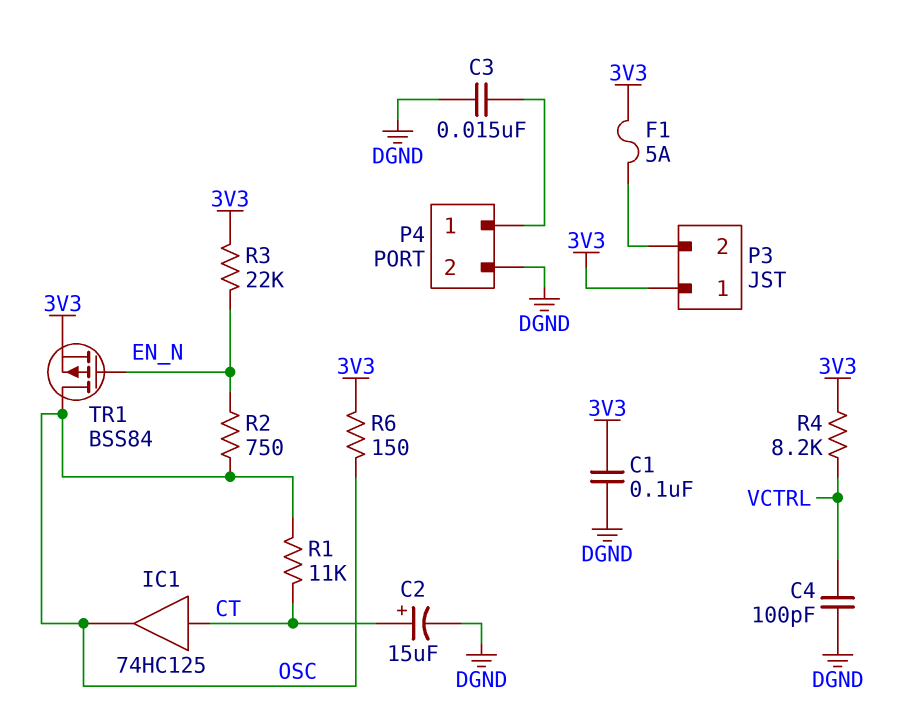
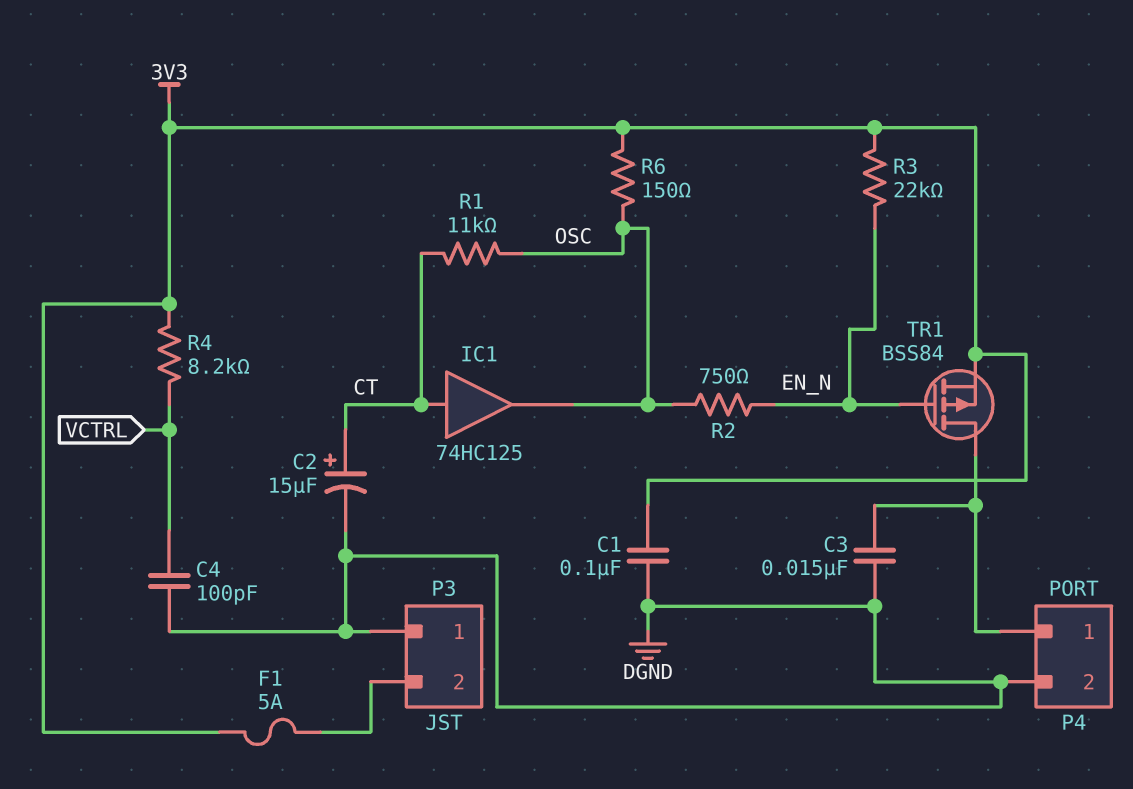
P3 pin 1: 3V3 -> DGND
TR1: PMOS BSS84 (G EN_N, D OSC, S 3V3) -> PMOS BSS84 (G EN_N, D P4/1, S 3V3)

